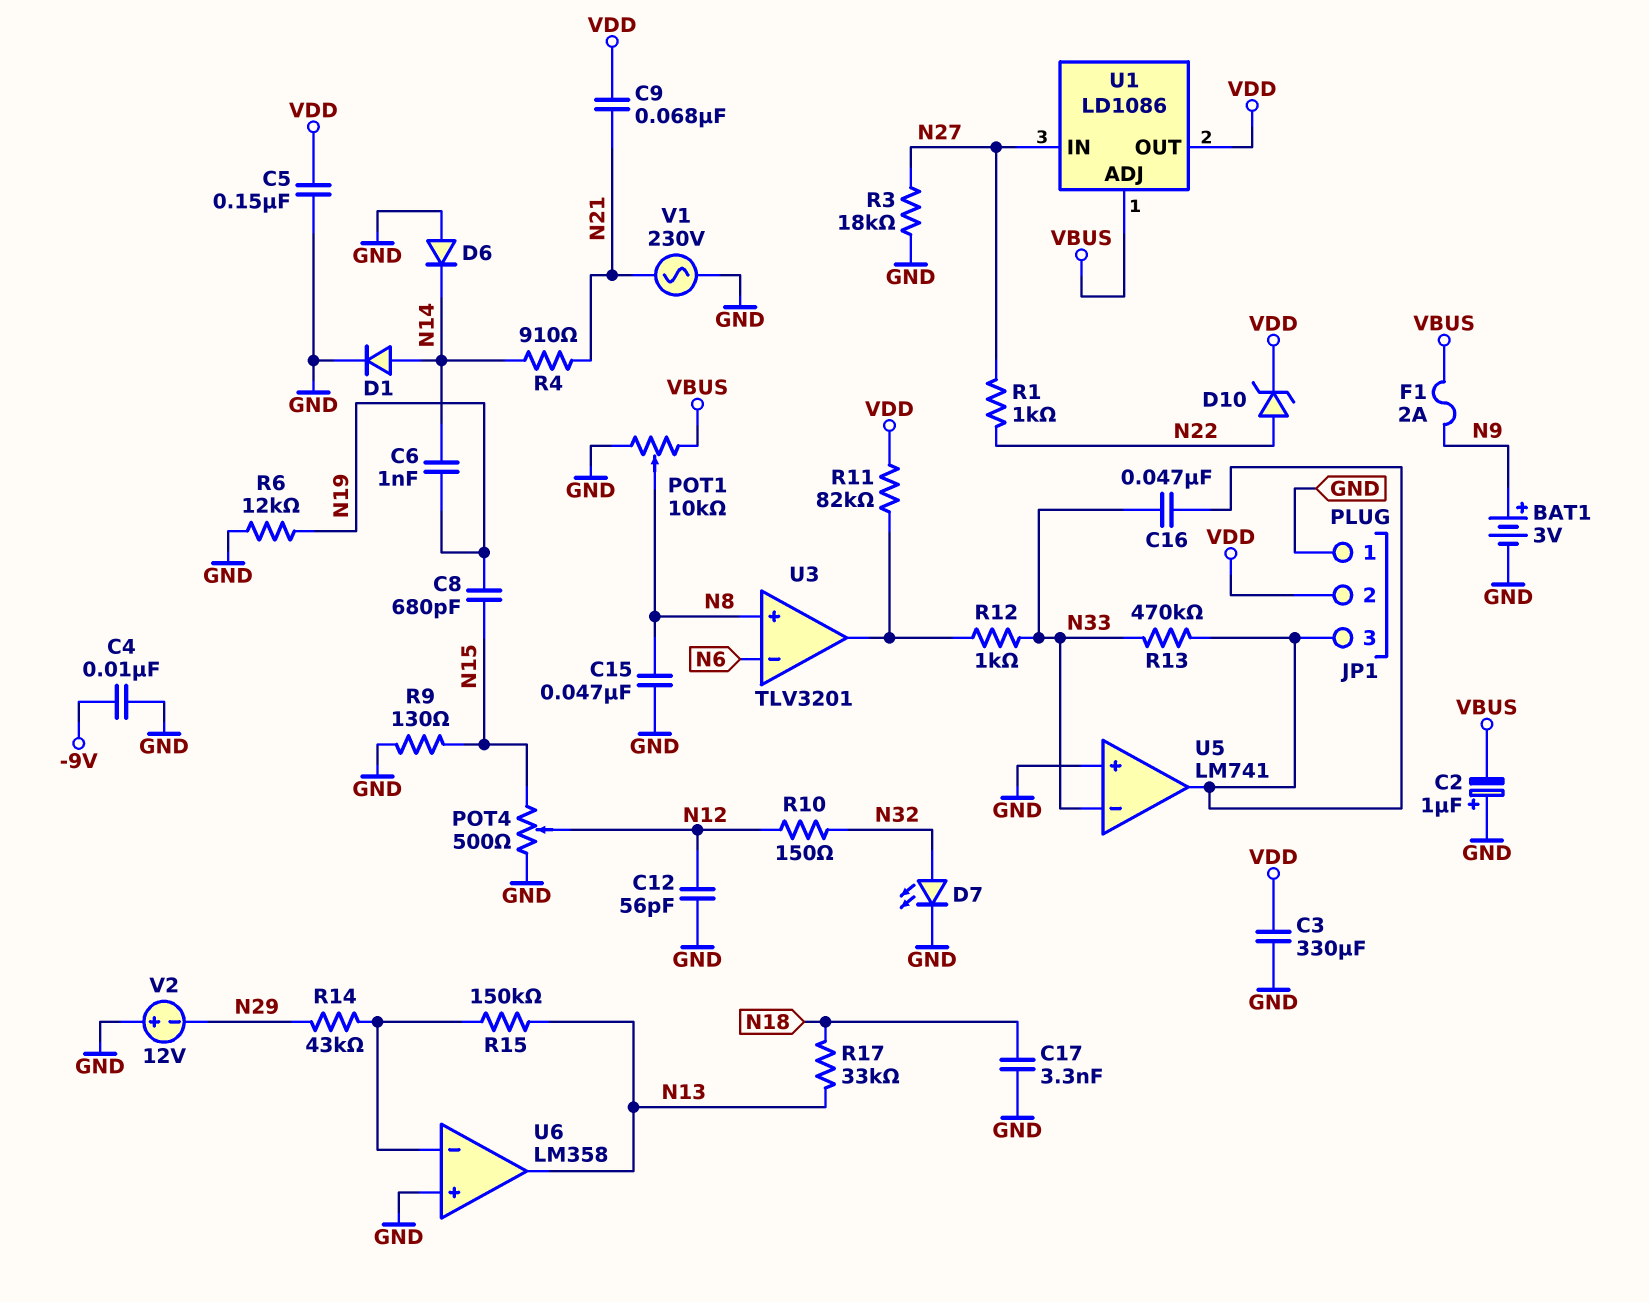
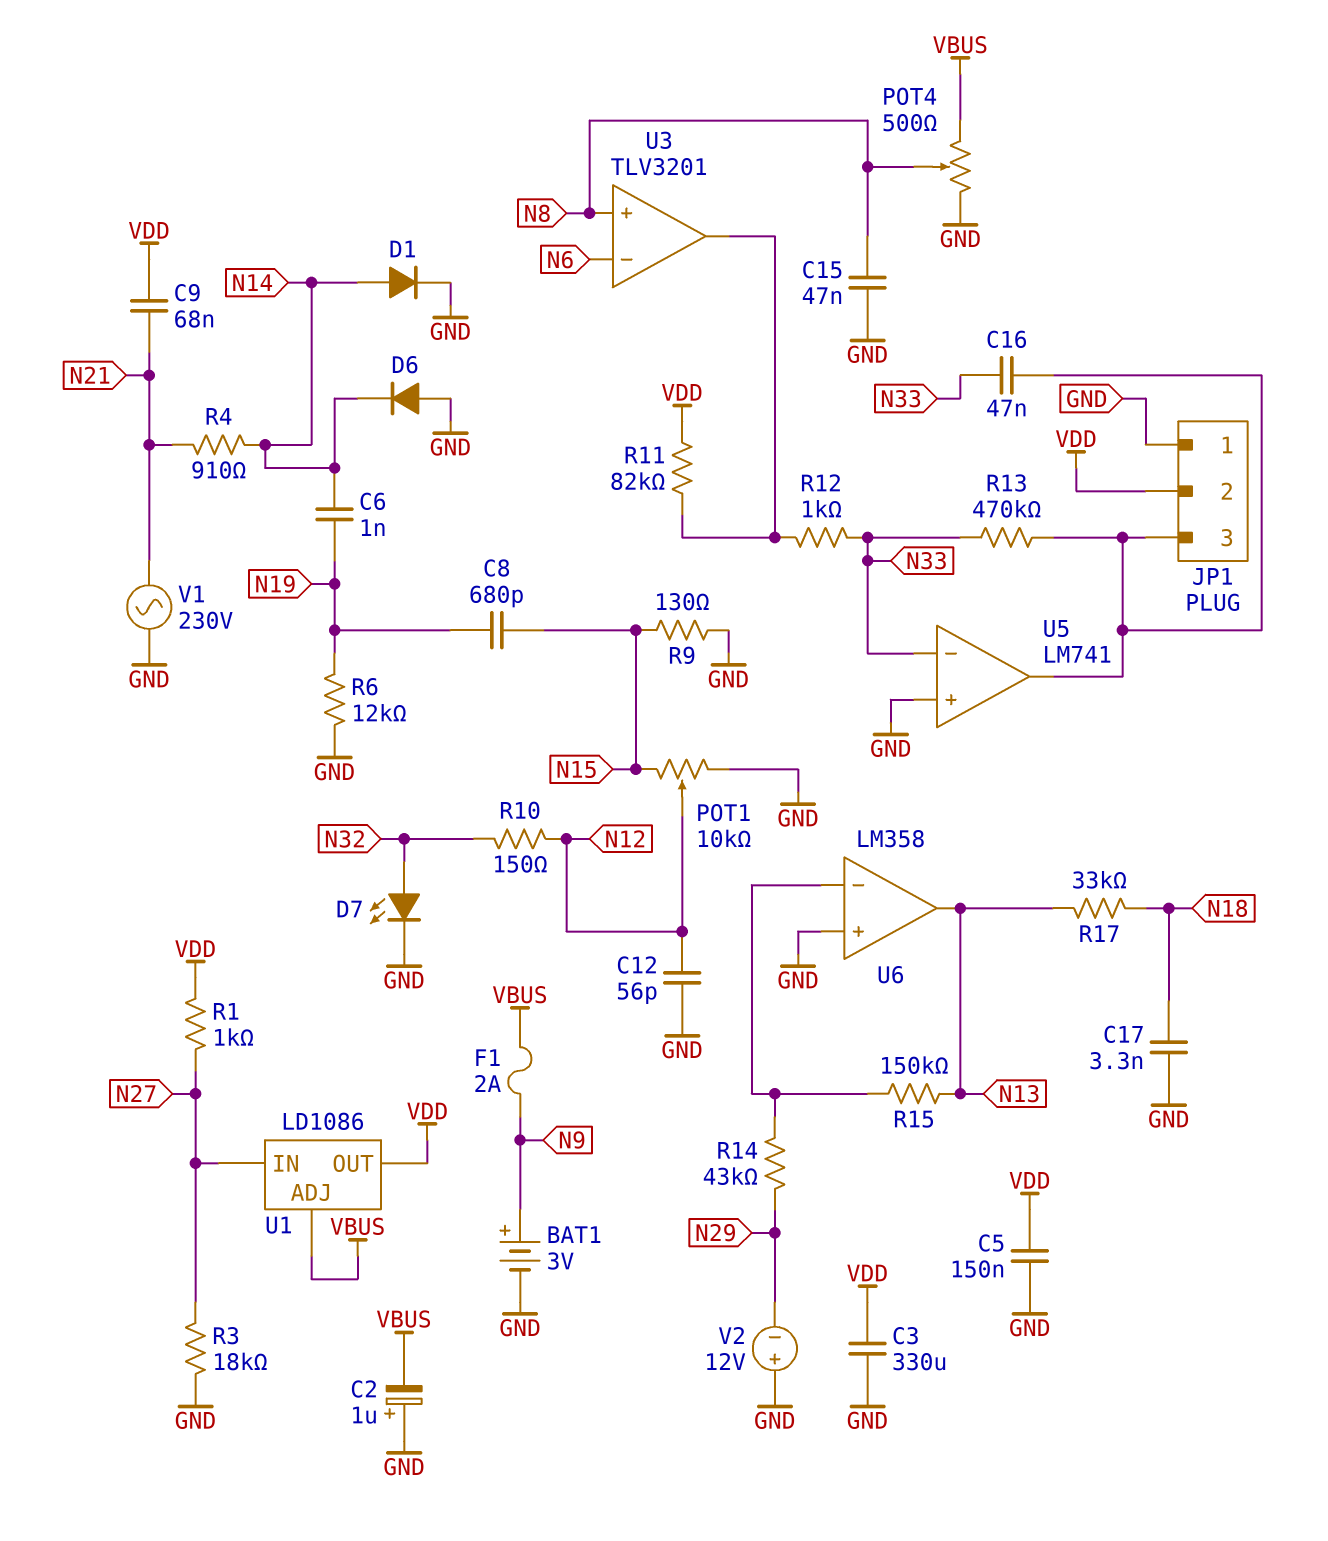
C4: 10nF (-9V, GND) -> none
D10: zener (A N22, K VDD) -> none
POT1: 10k (GND, VBUS, wiper N8) -> 10k (GND, N15, wiper N12)
POT4: 500 (GND, N15, wiper N12) -> 500 (GND, VBUS, wiper N8)
R1: 1k (N22, N27) -> 1k (N27, VDD)

